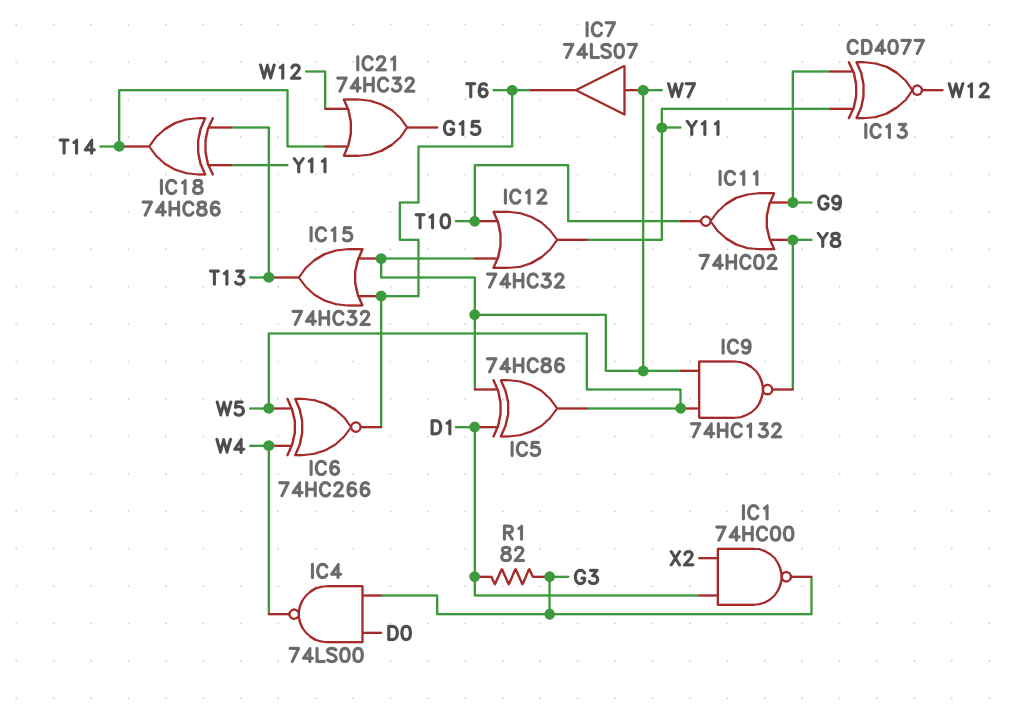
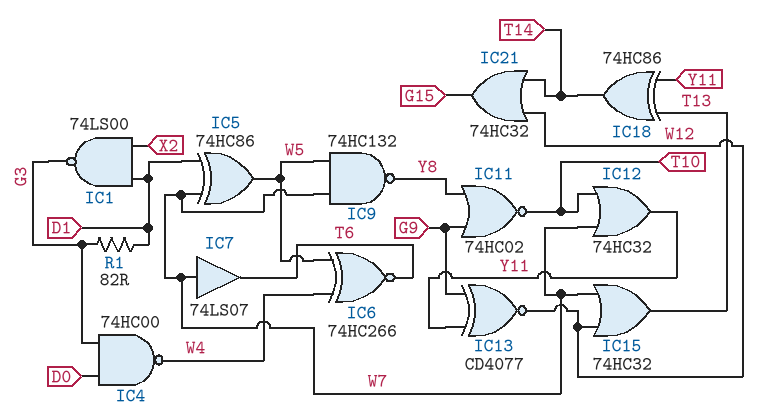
IC1: NAND 74HC00 (in D1, in X2, out G3) -> NAND 74LS00 (in D1, in X2, out G3)
IC4: NAND 74LS00 (in D0, in G3, out W4) -> NAND 74HC00 (in D0, in G3, out W4)
IC15: OR 74HC32 (in T6, in W7, out T13) -> OR 74HC32 (in W7, in W12, out T13)

